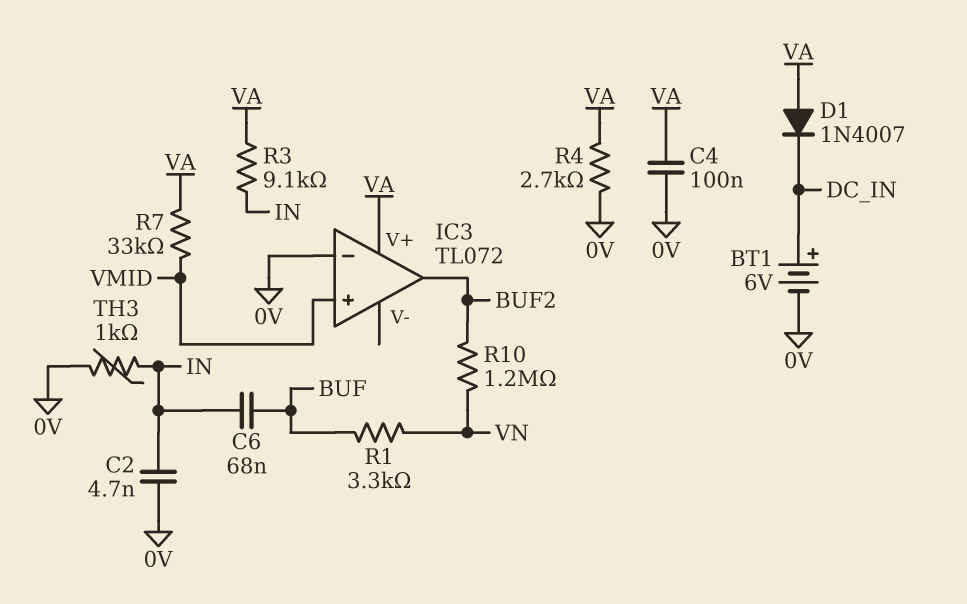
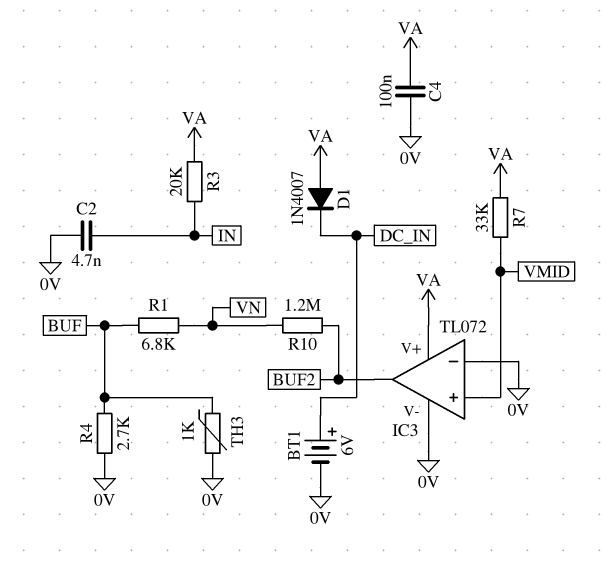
C6: 68nF (BUF, IN) -> none
IC3 pin V-: none -> 0V
R1: 3.3k (BUF, VN) -> 6.8k (BUF, VN)
R3: 9.1k (IN, VA) -> 20k (IN, VA)
R4: 2.7k (0V, VA) -> 2.7k (0V, BUF)
TH3: 1k (0V, IN) -> 1k (0V, BUF)

